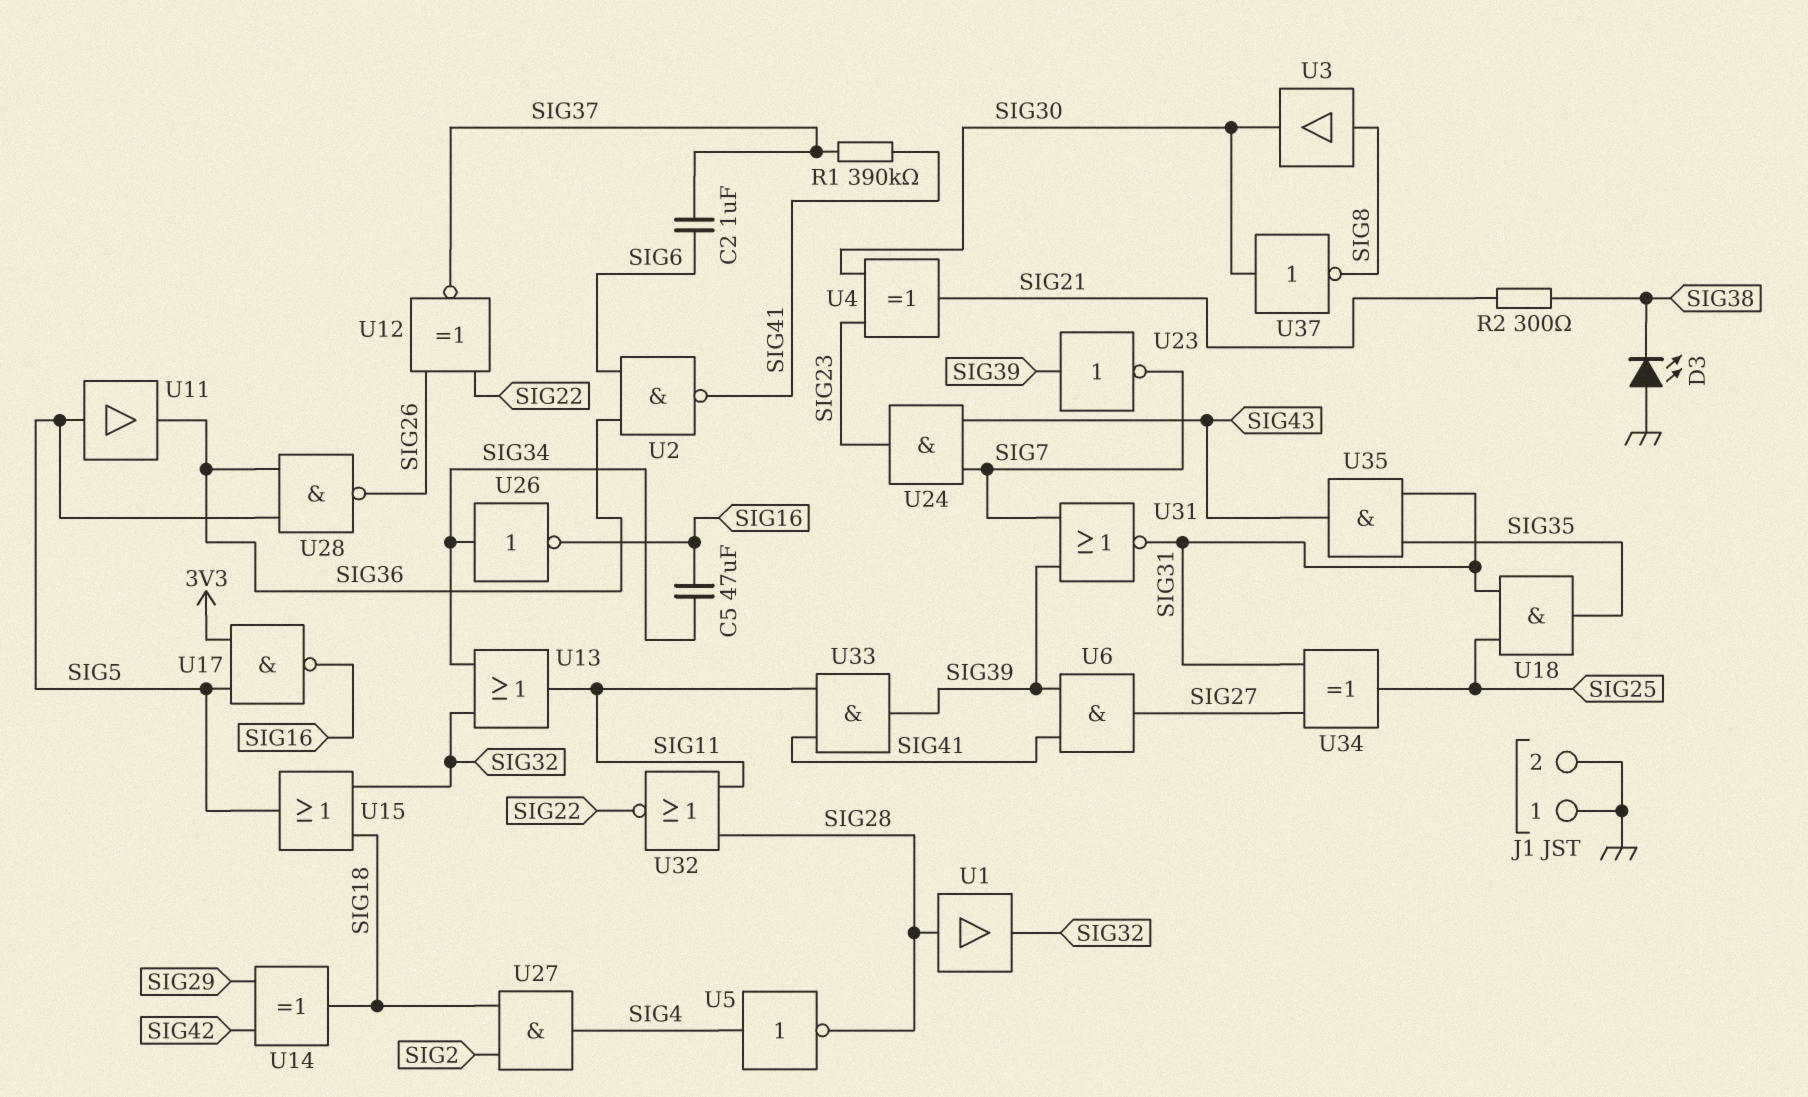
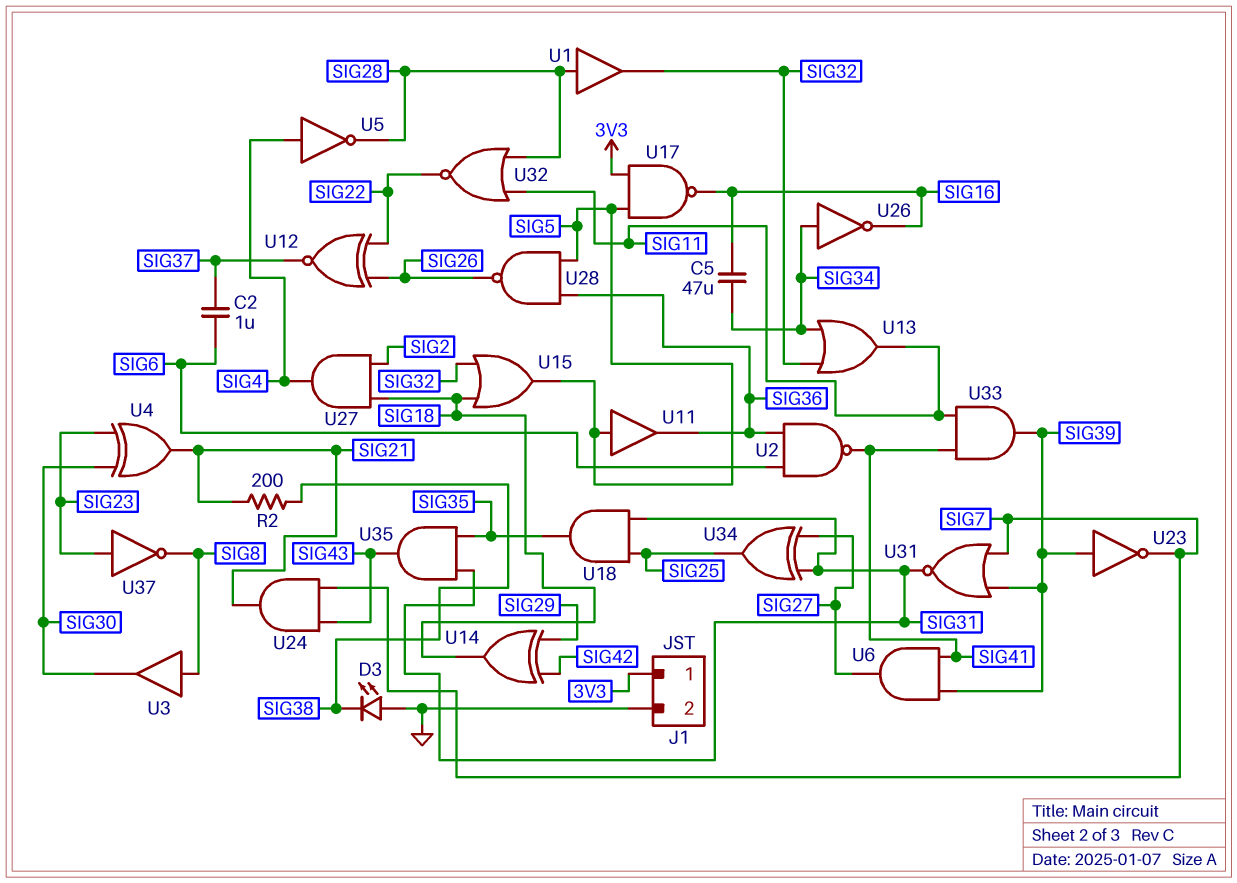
J1 pin 1: GND -> 3V3
R1: 390k (SIG37, SIG41) -> none
R2: 300 (SIG21, SIG38) -> 200 (SIG21, SIG38)
U24: AND (in SIG7, in SIG43, out SIG23) -> AND (in SIG7, in SIG43, out SIG21)
U37: NOT (in SIG30, out SIG8) -> NOT (in SIG23, out SIG8)

